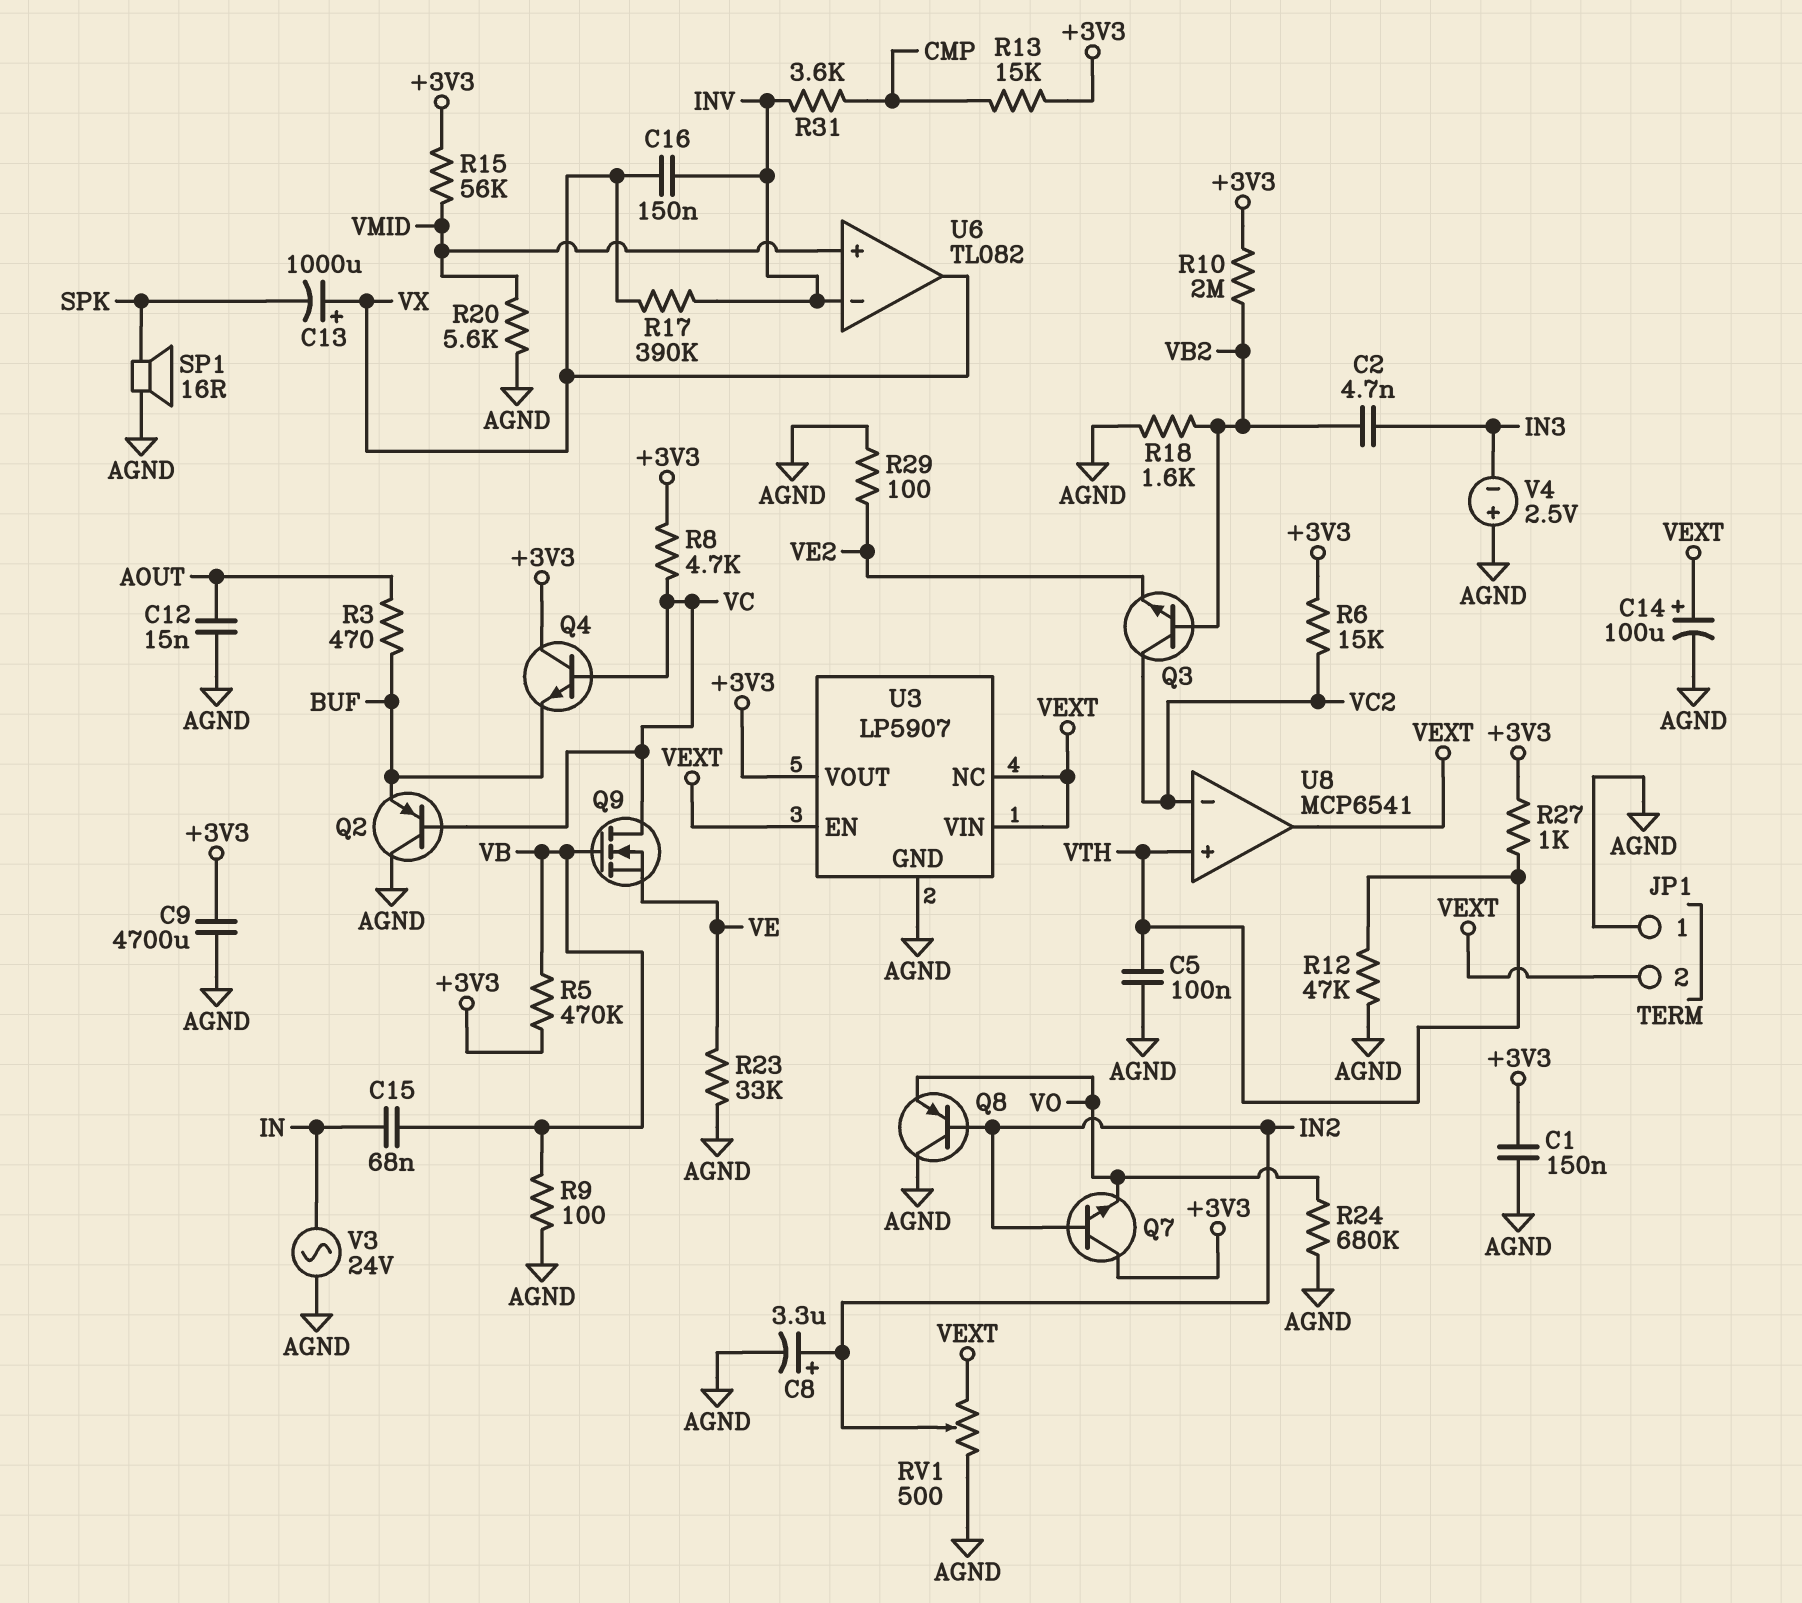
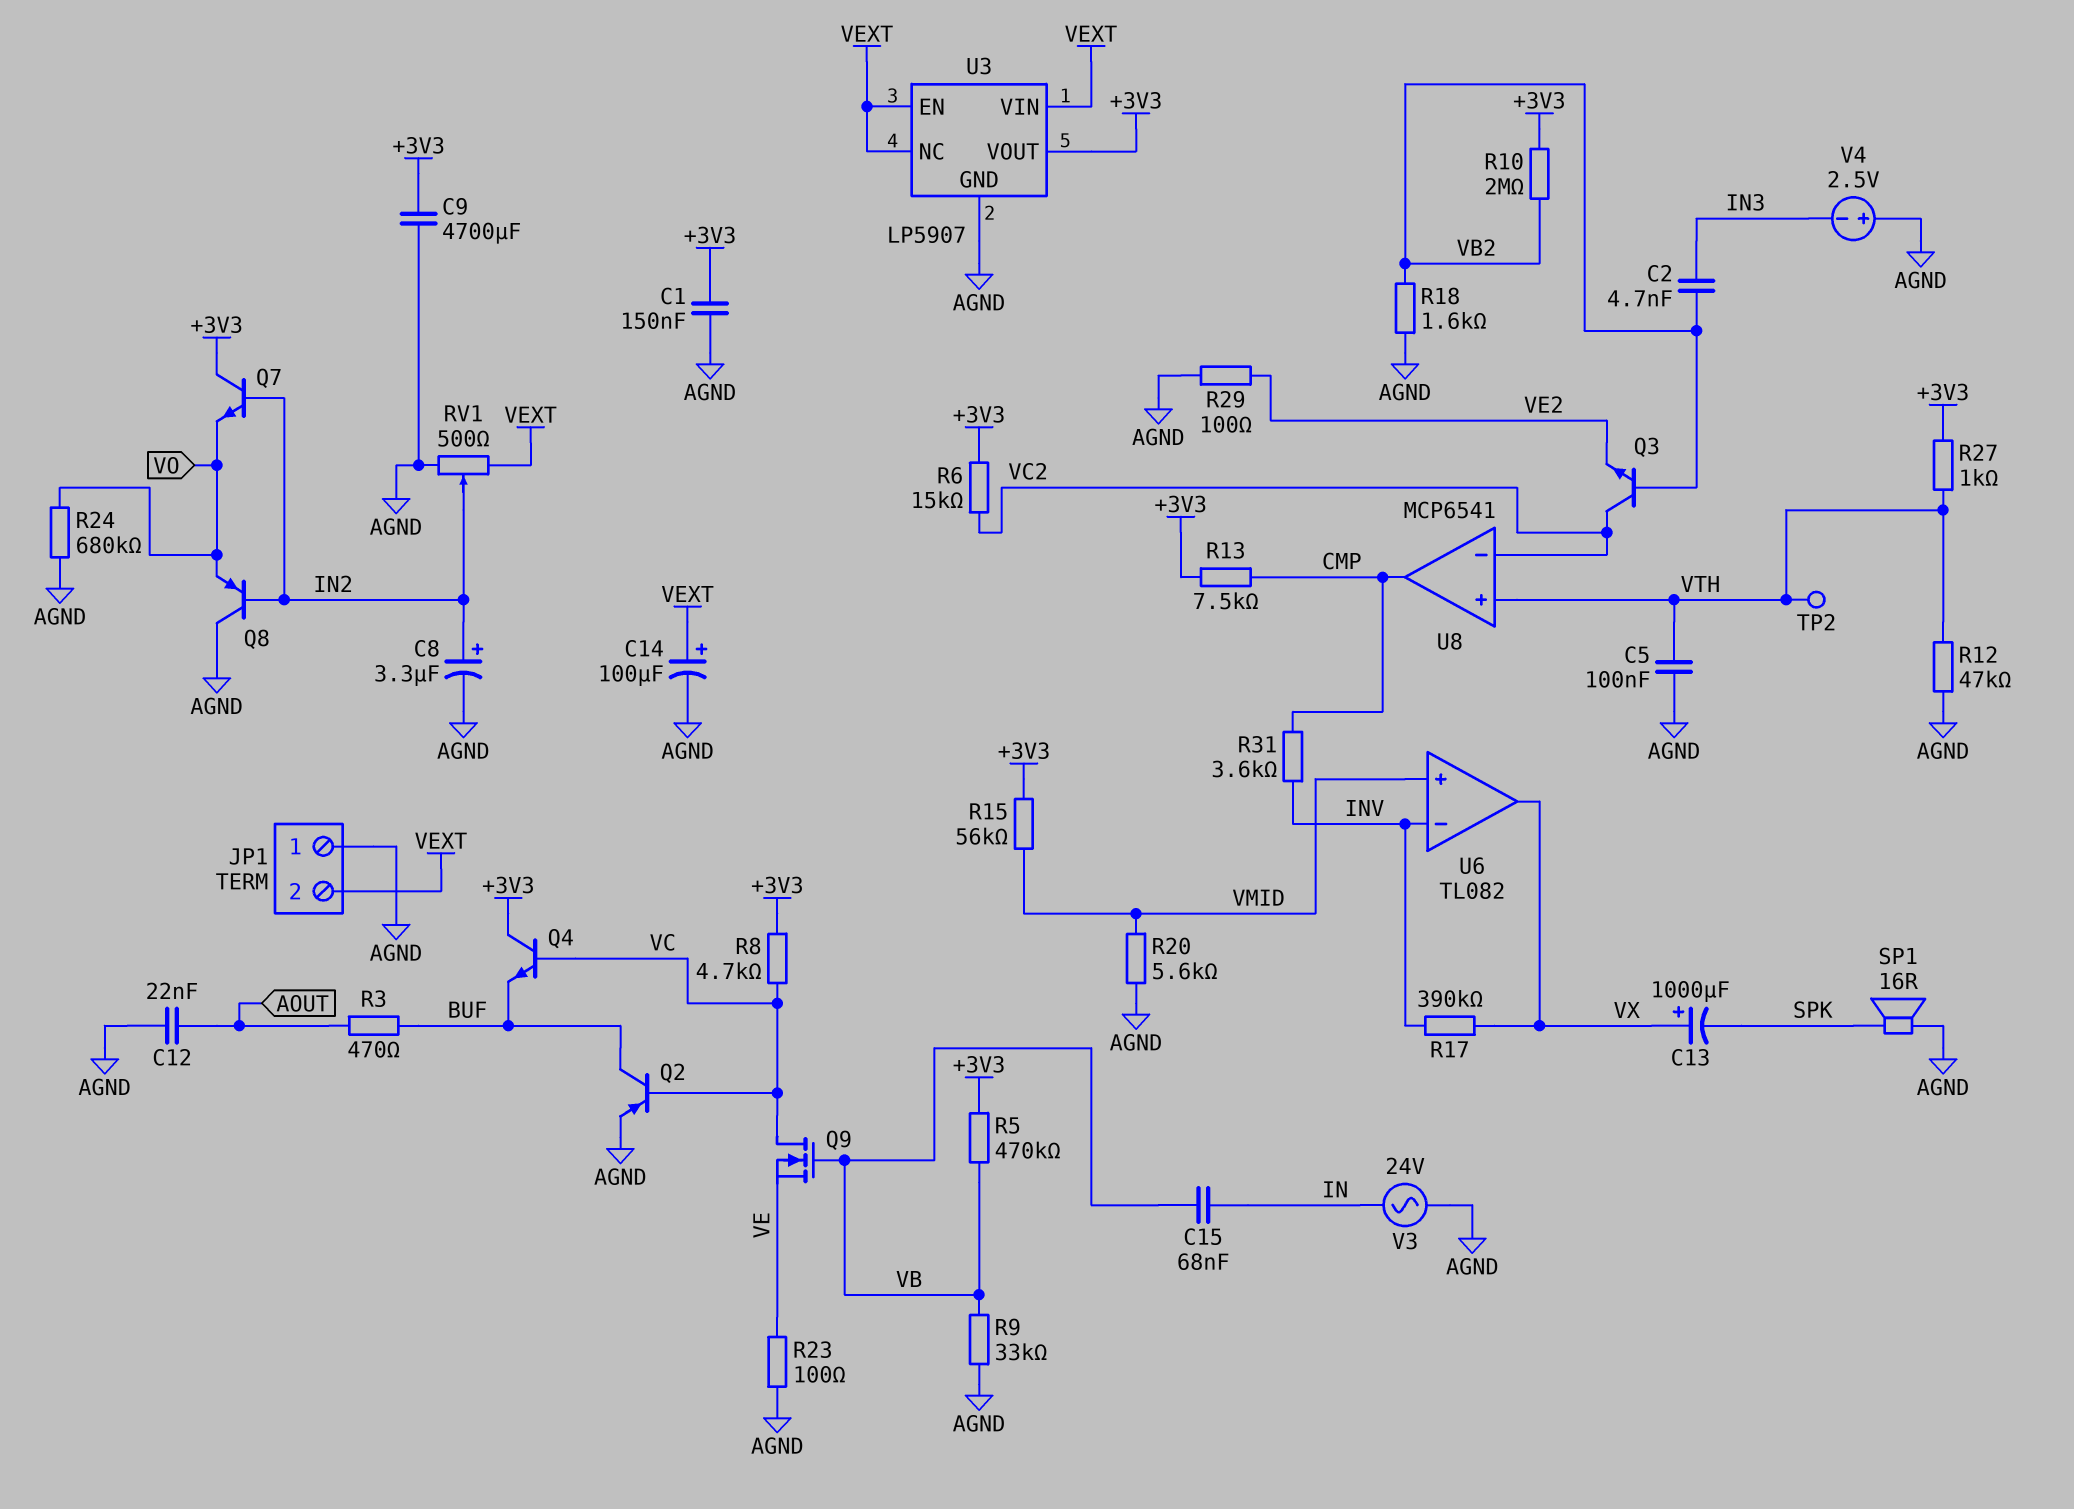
C12: 15nF (AGND, AOUT) -> 22nF (AGND, AOUT)
C16: 150nF (INV, VX) -> none
Q2: PNP (B VC, C AGND, E BUF) -> PNP (B VC, C BUF, E AGND)
R9: 100 (AGND, VB) -> 33k (AGND, VB)
R13: 15k (+3V3, CMP) -> 7.5k (+3V3, CMP)
R23: 33k (AGND, VE) -> 100 (AGND, VE)
TP2: none -> test point (VTH)
U8 pin out: VEXT -> CMP

